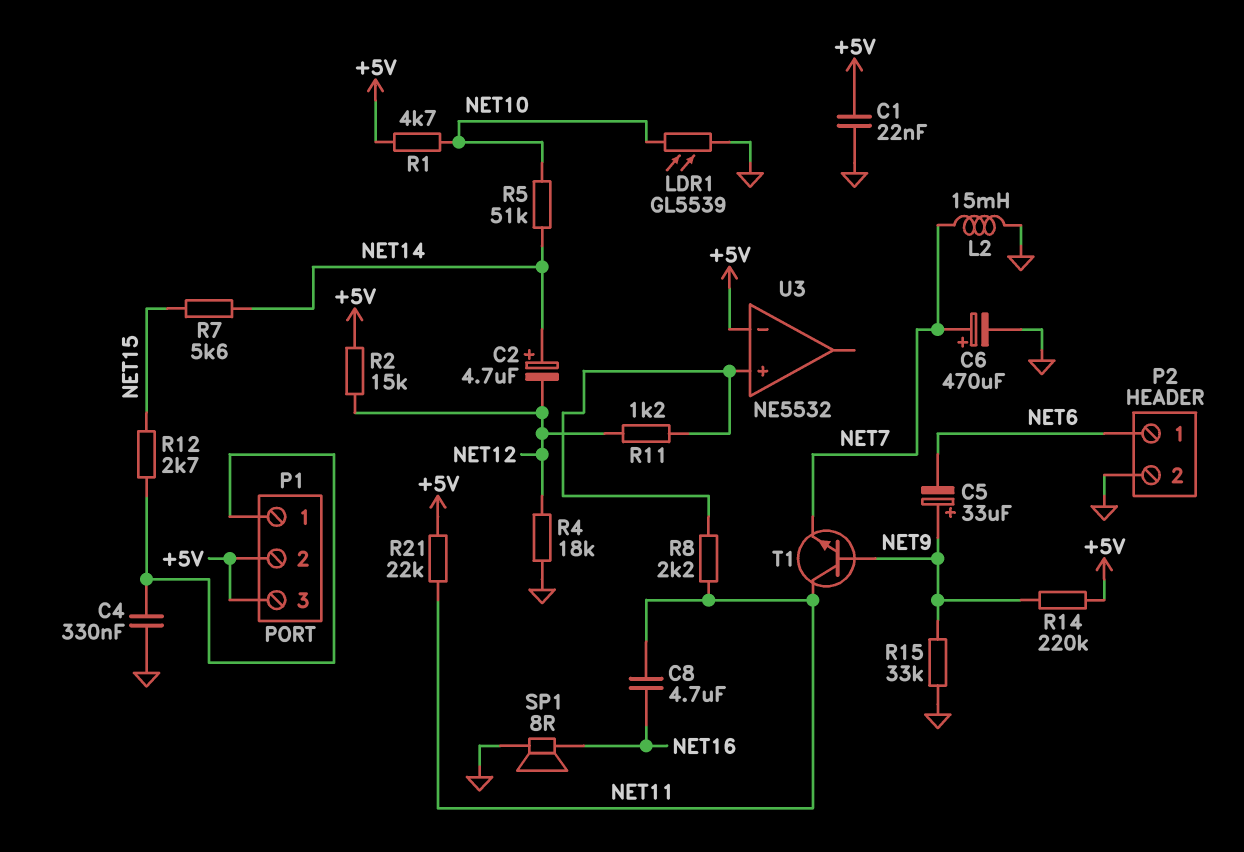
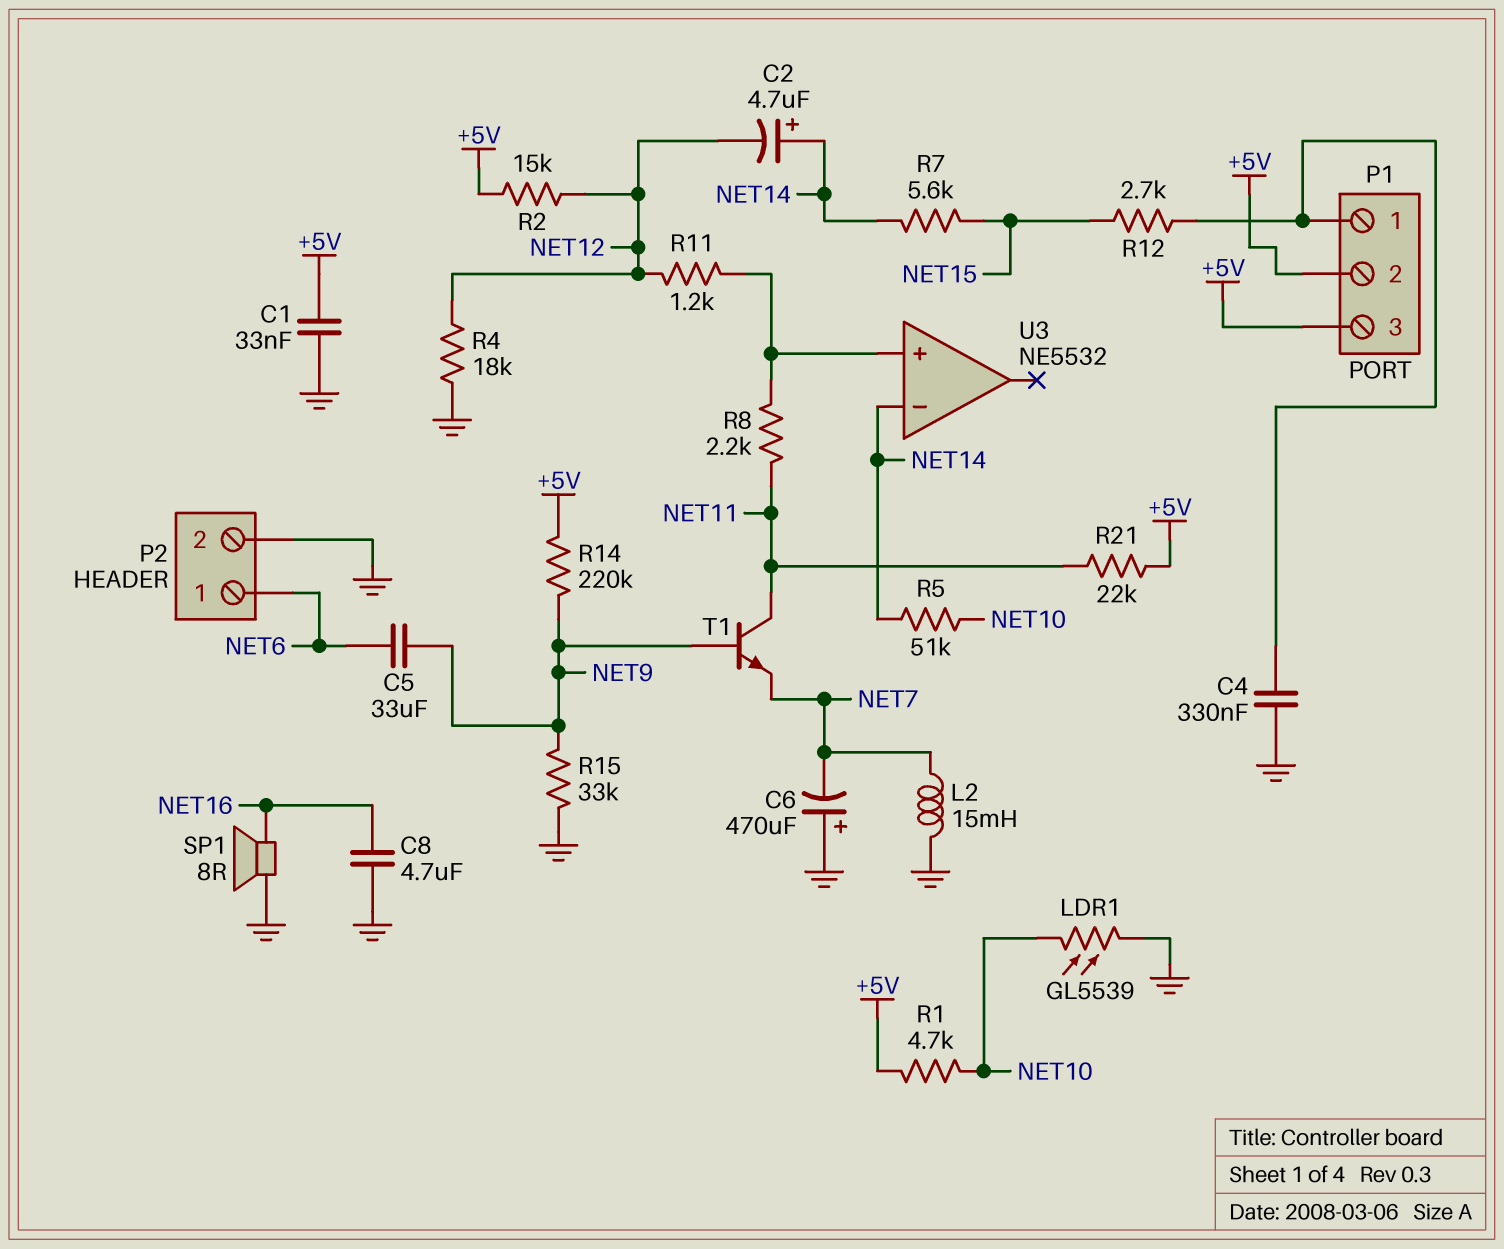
C1: 22nF (+5V, GND) -> 33nF (+5V, GND)
C5: 33uF (plus NET9, minus NET6) -> 33uF (NET6, NET9)
C6: 470uF (plus NET7, minus GND) -> 470uF (plus GND, minus NET7)
C8: 4.7uF (NET11, NET16) -> 4.7uF (GND, NET16)
U3 pin in-: +5V -> NET14

